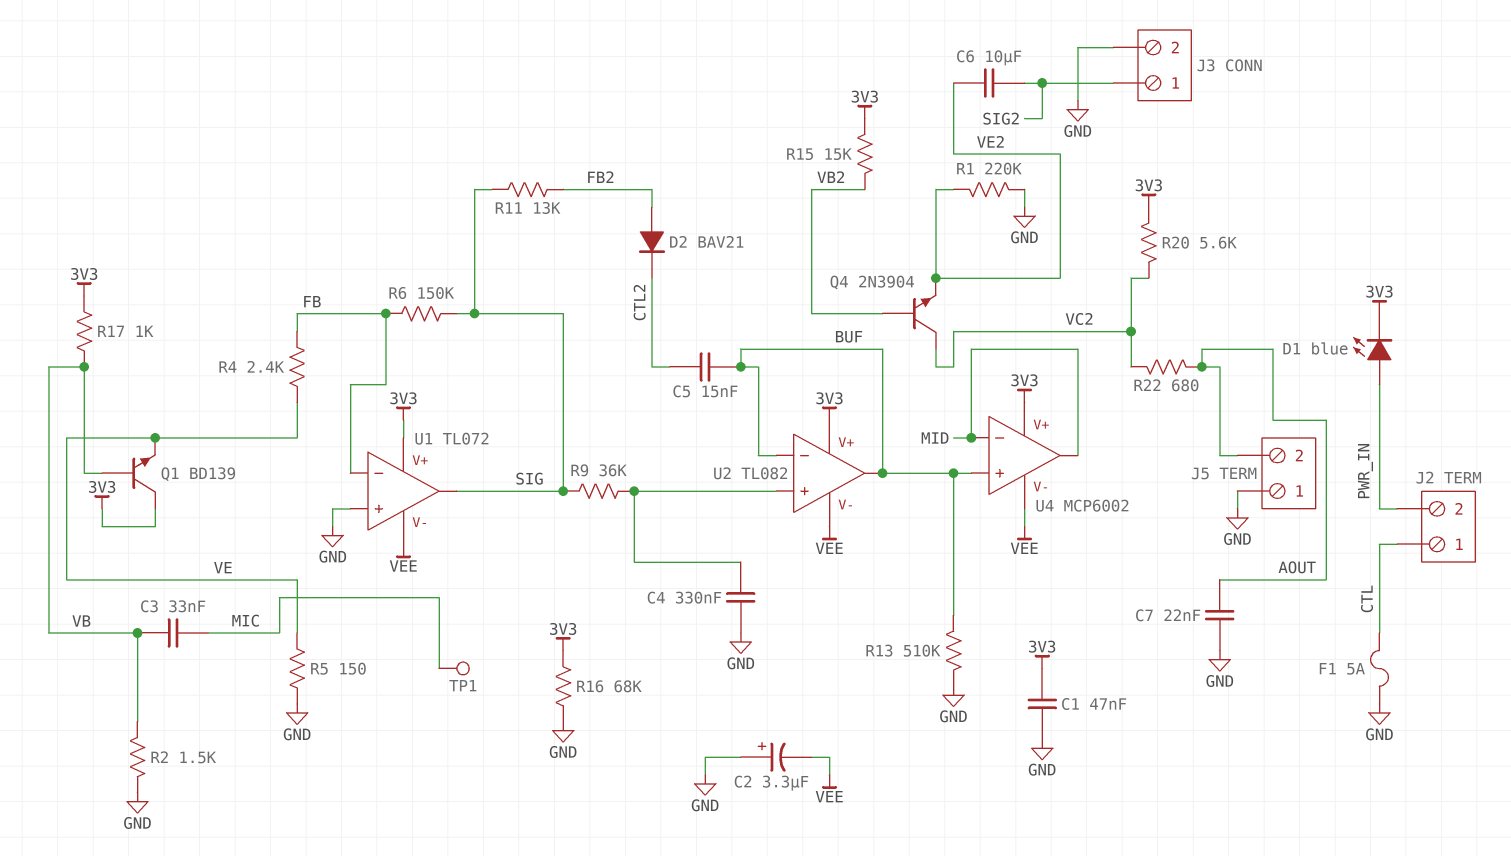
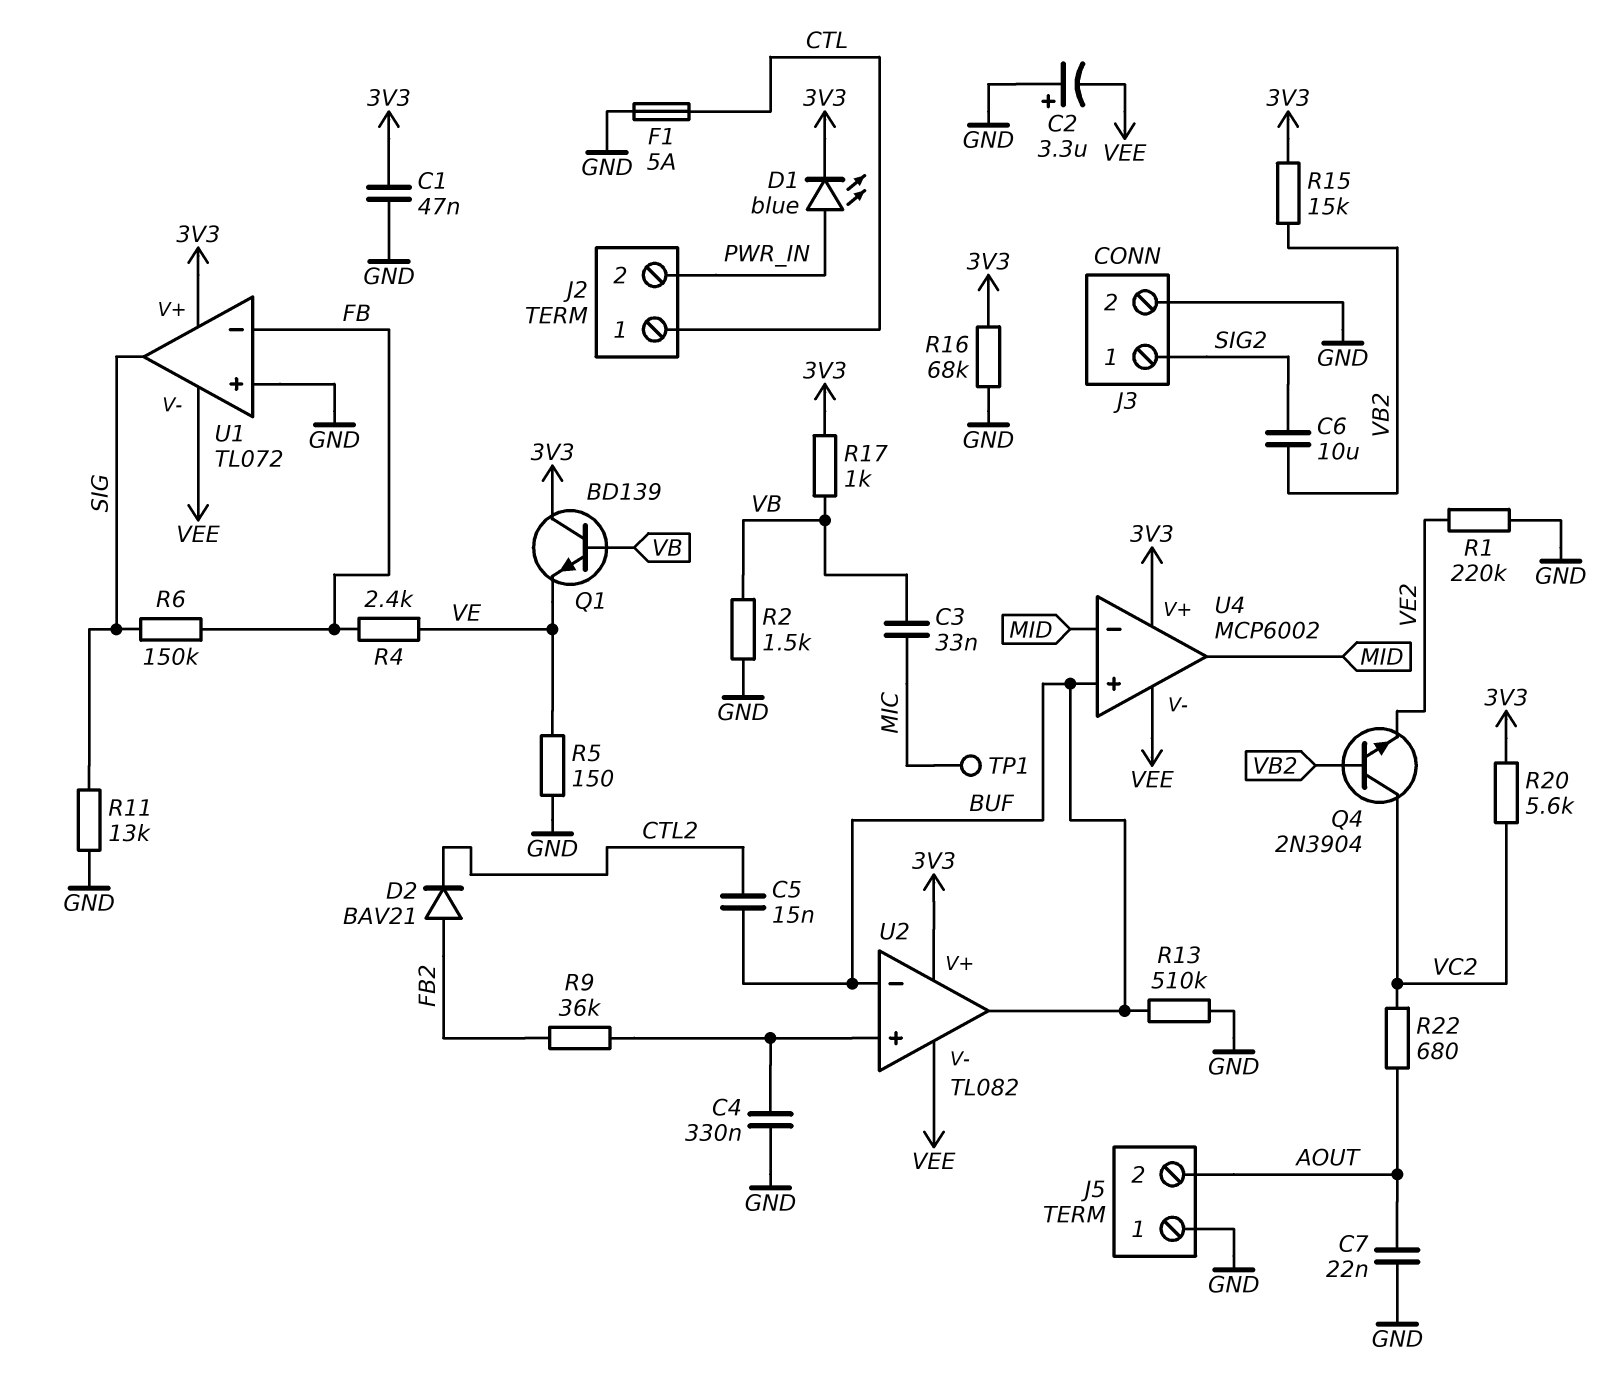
C6: 10uF (SIG2, VE2) -> 10uF (SIG2, VB2)
R9: 36k (SIG, U2/in+) -> 36k (FB2, U2/in+)
R11: 13k (FB2, SIG) -> 13k (GND, SIG)

